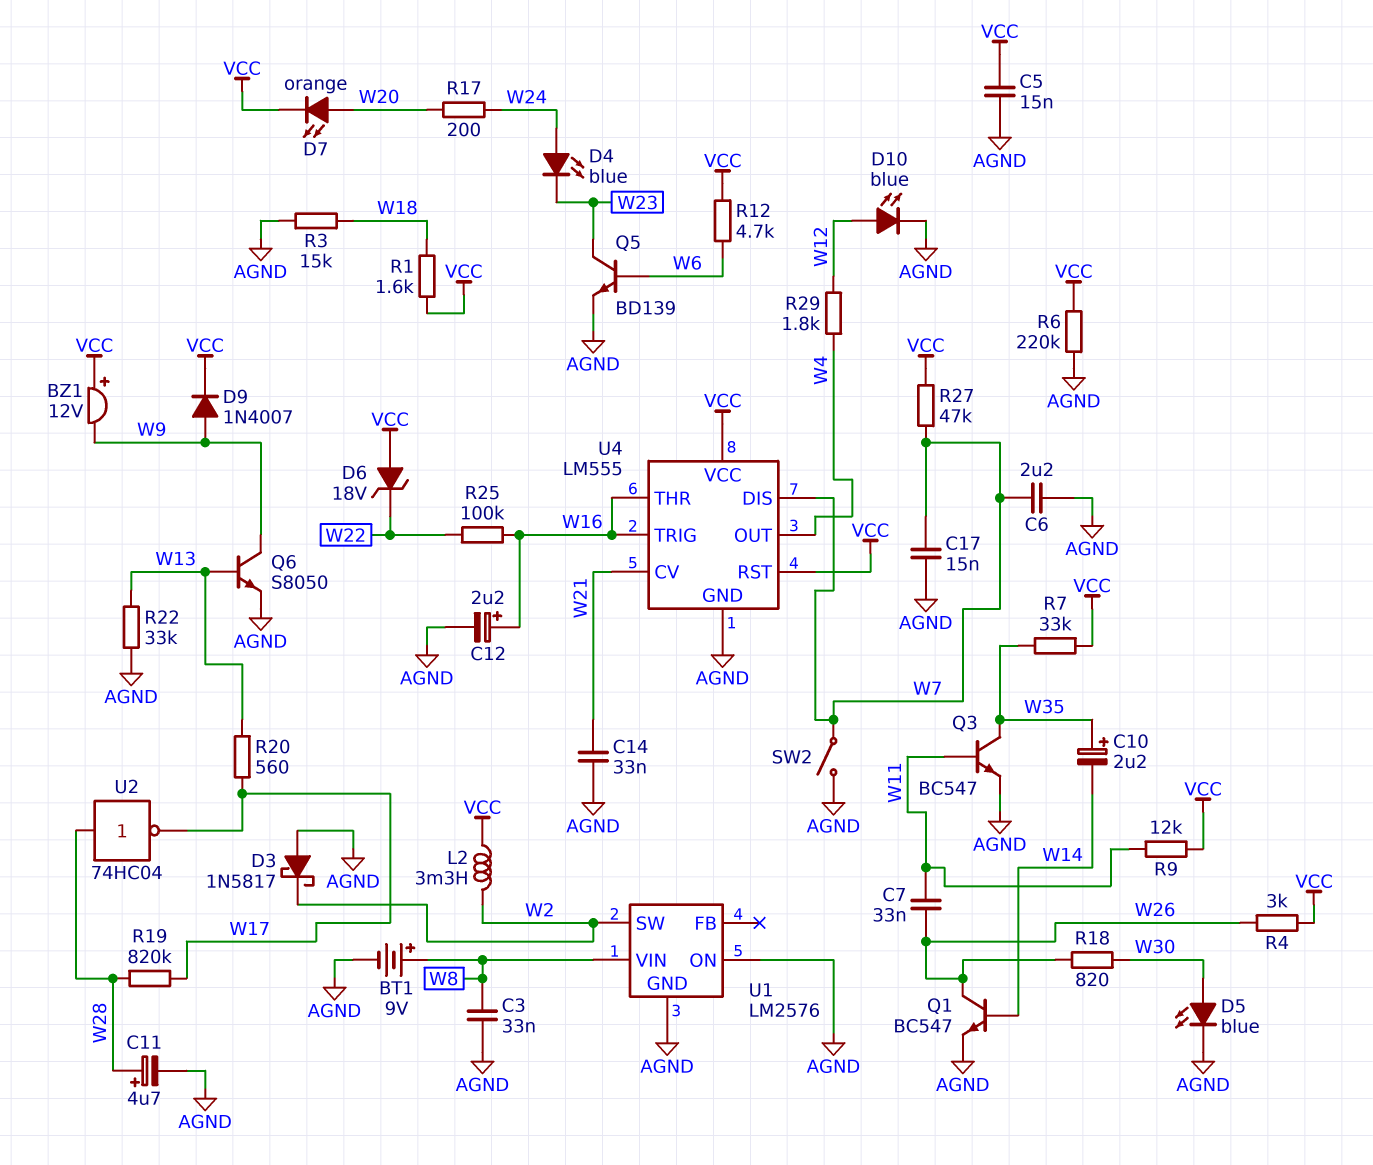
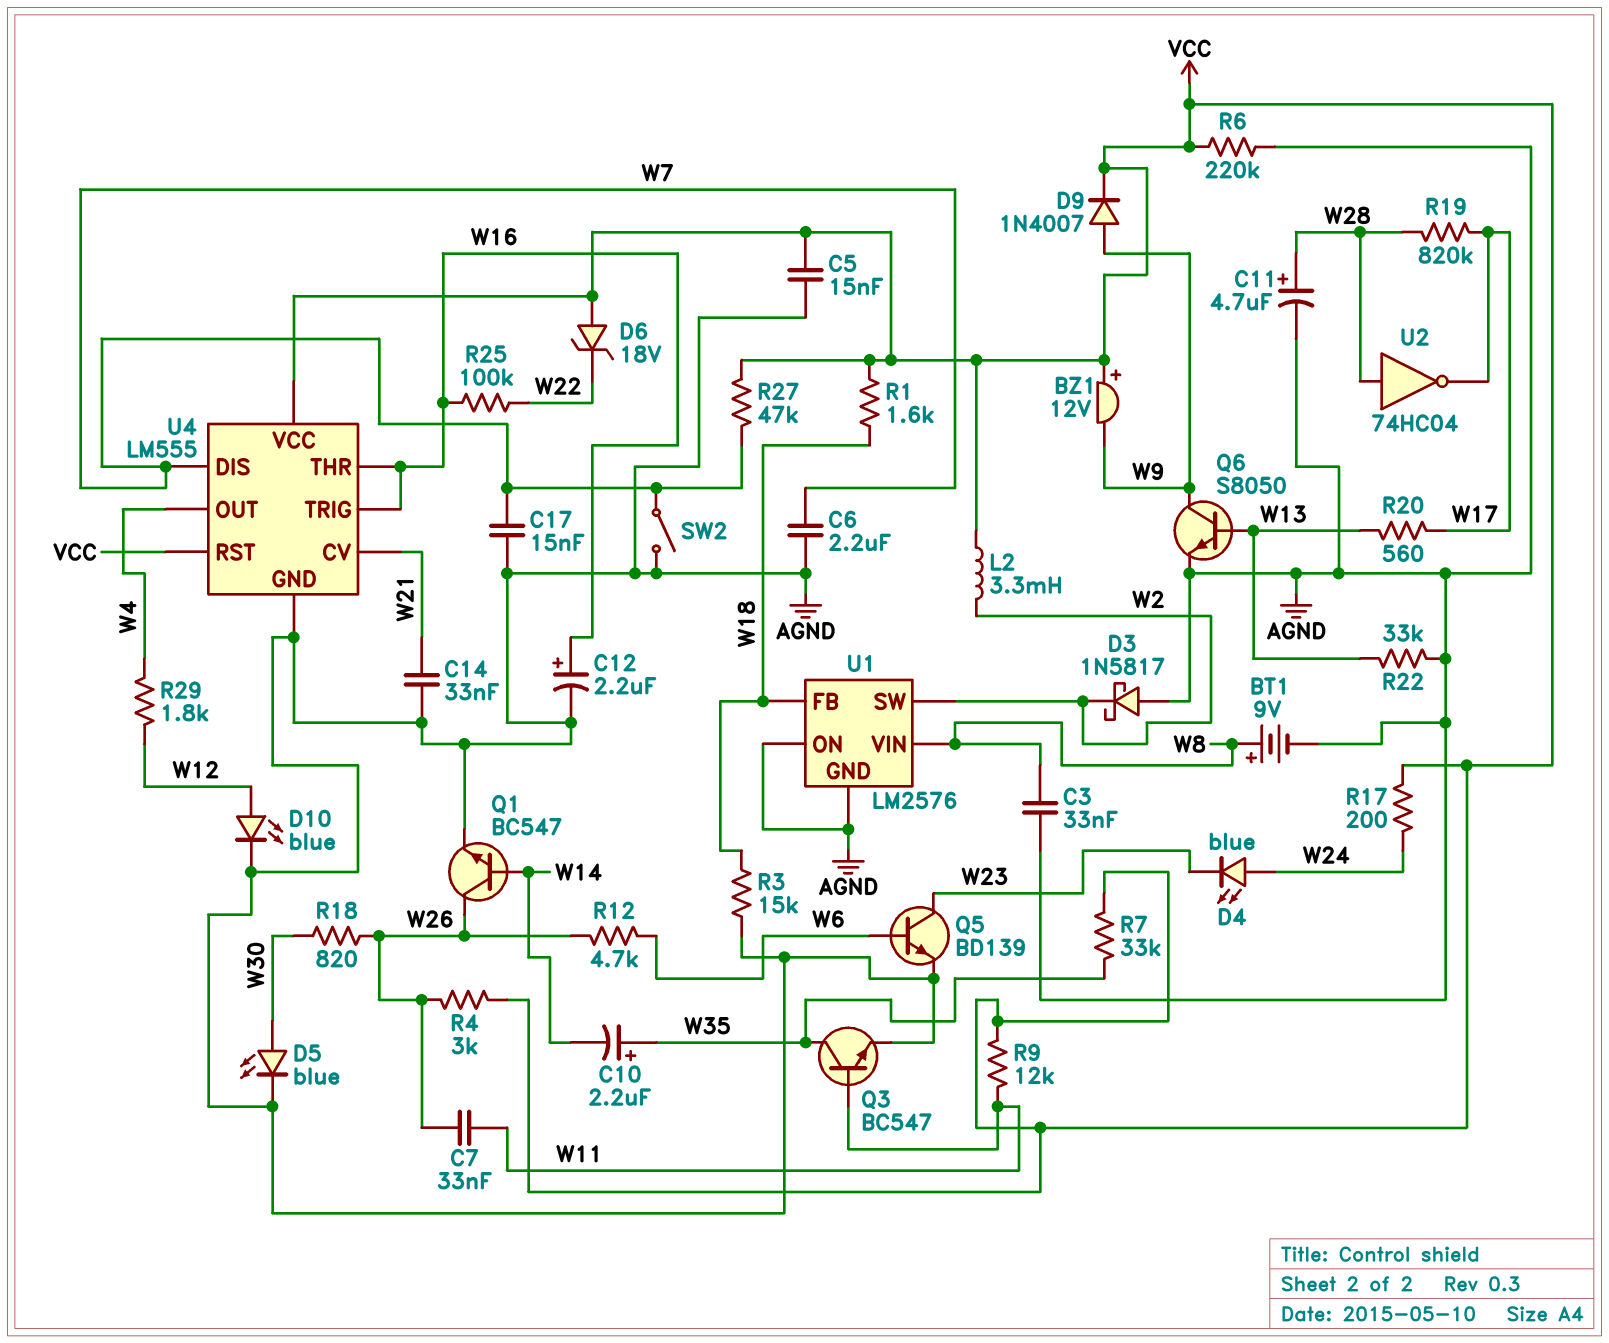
D7: LED orange (A W20, K VCC) -> none
R12: 4.7k (VCC, W6) -> 4.7k (W6, W26)
R17: 200 (W20, W24) -> 200 (VCC, W24)
U1 pin FB: none -> W18

